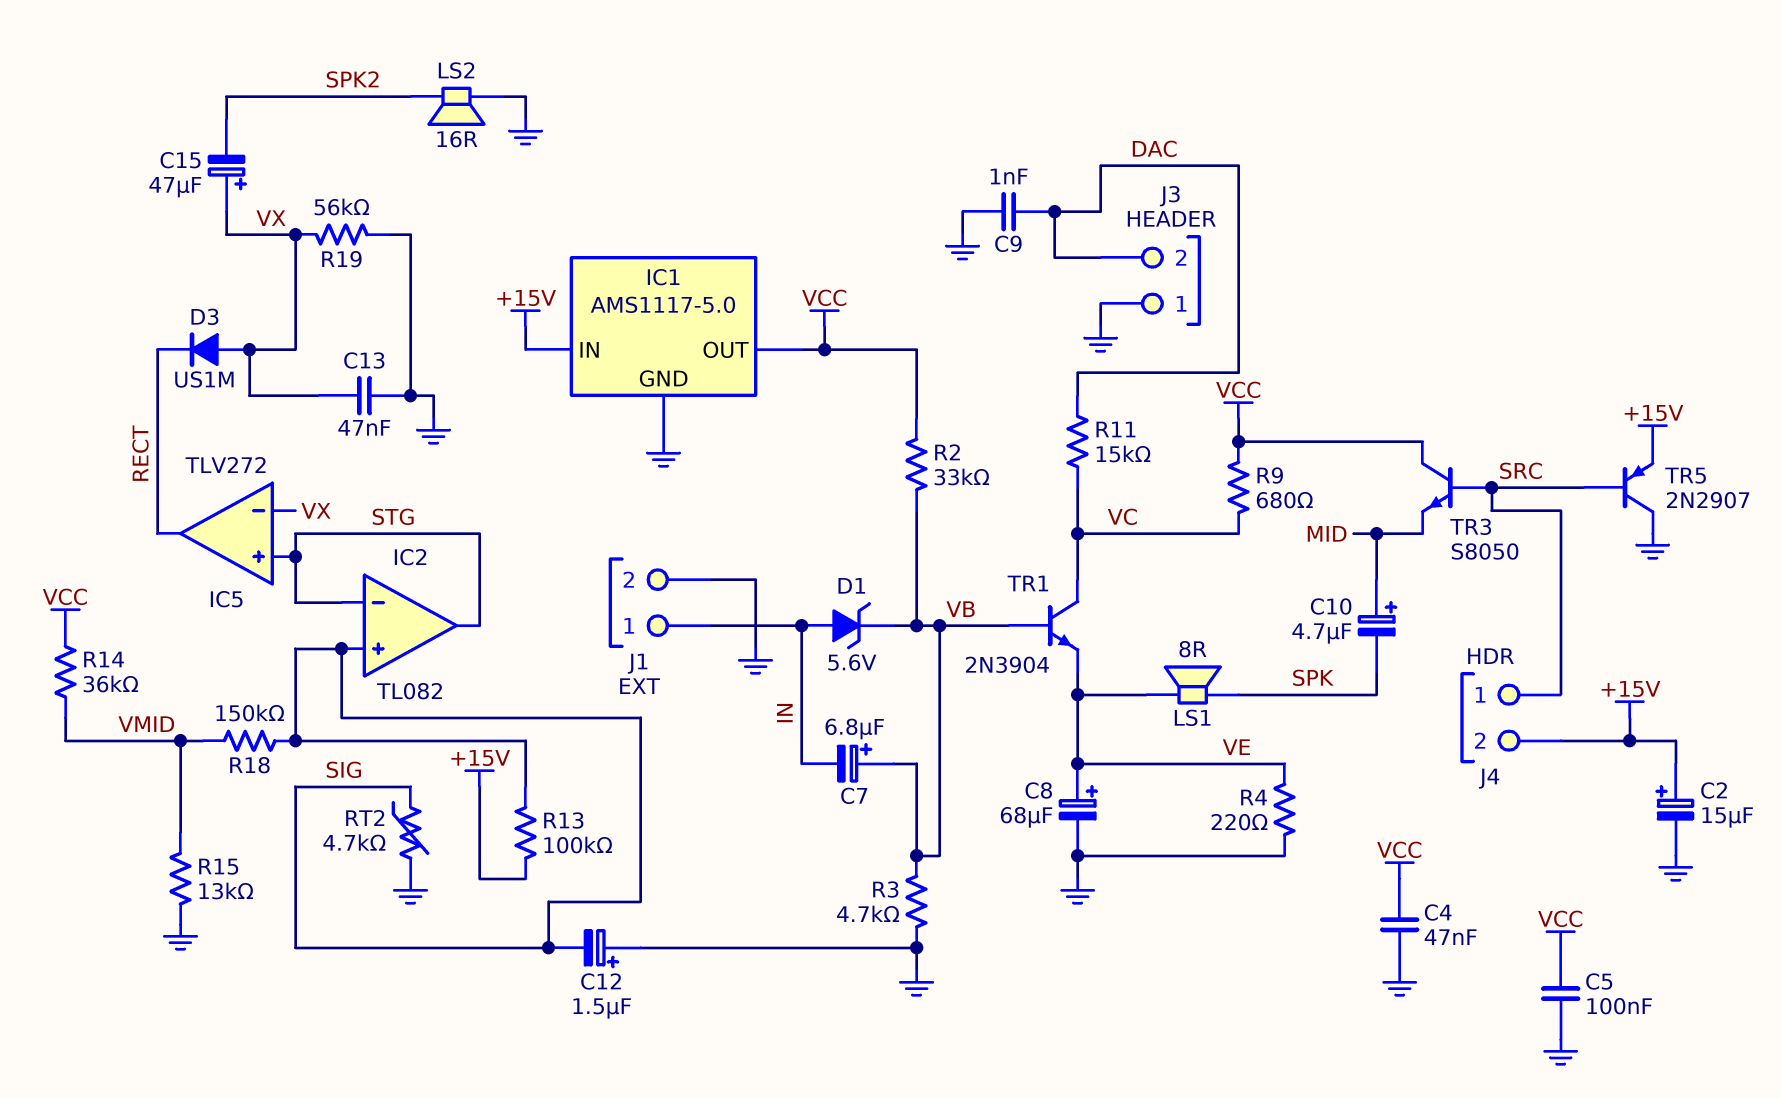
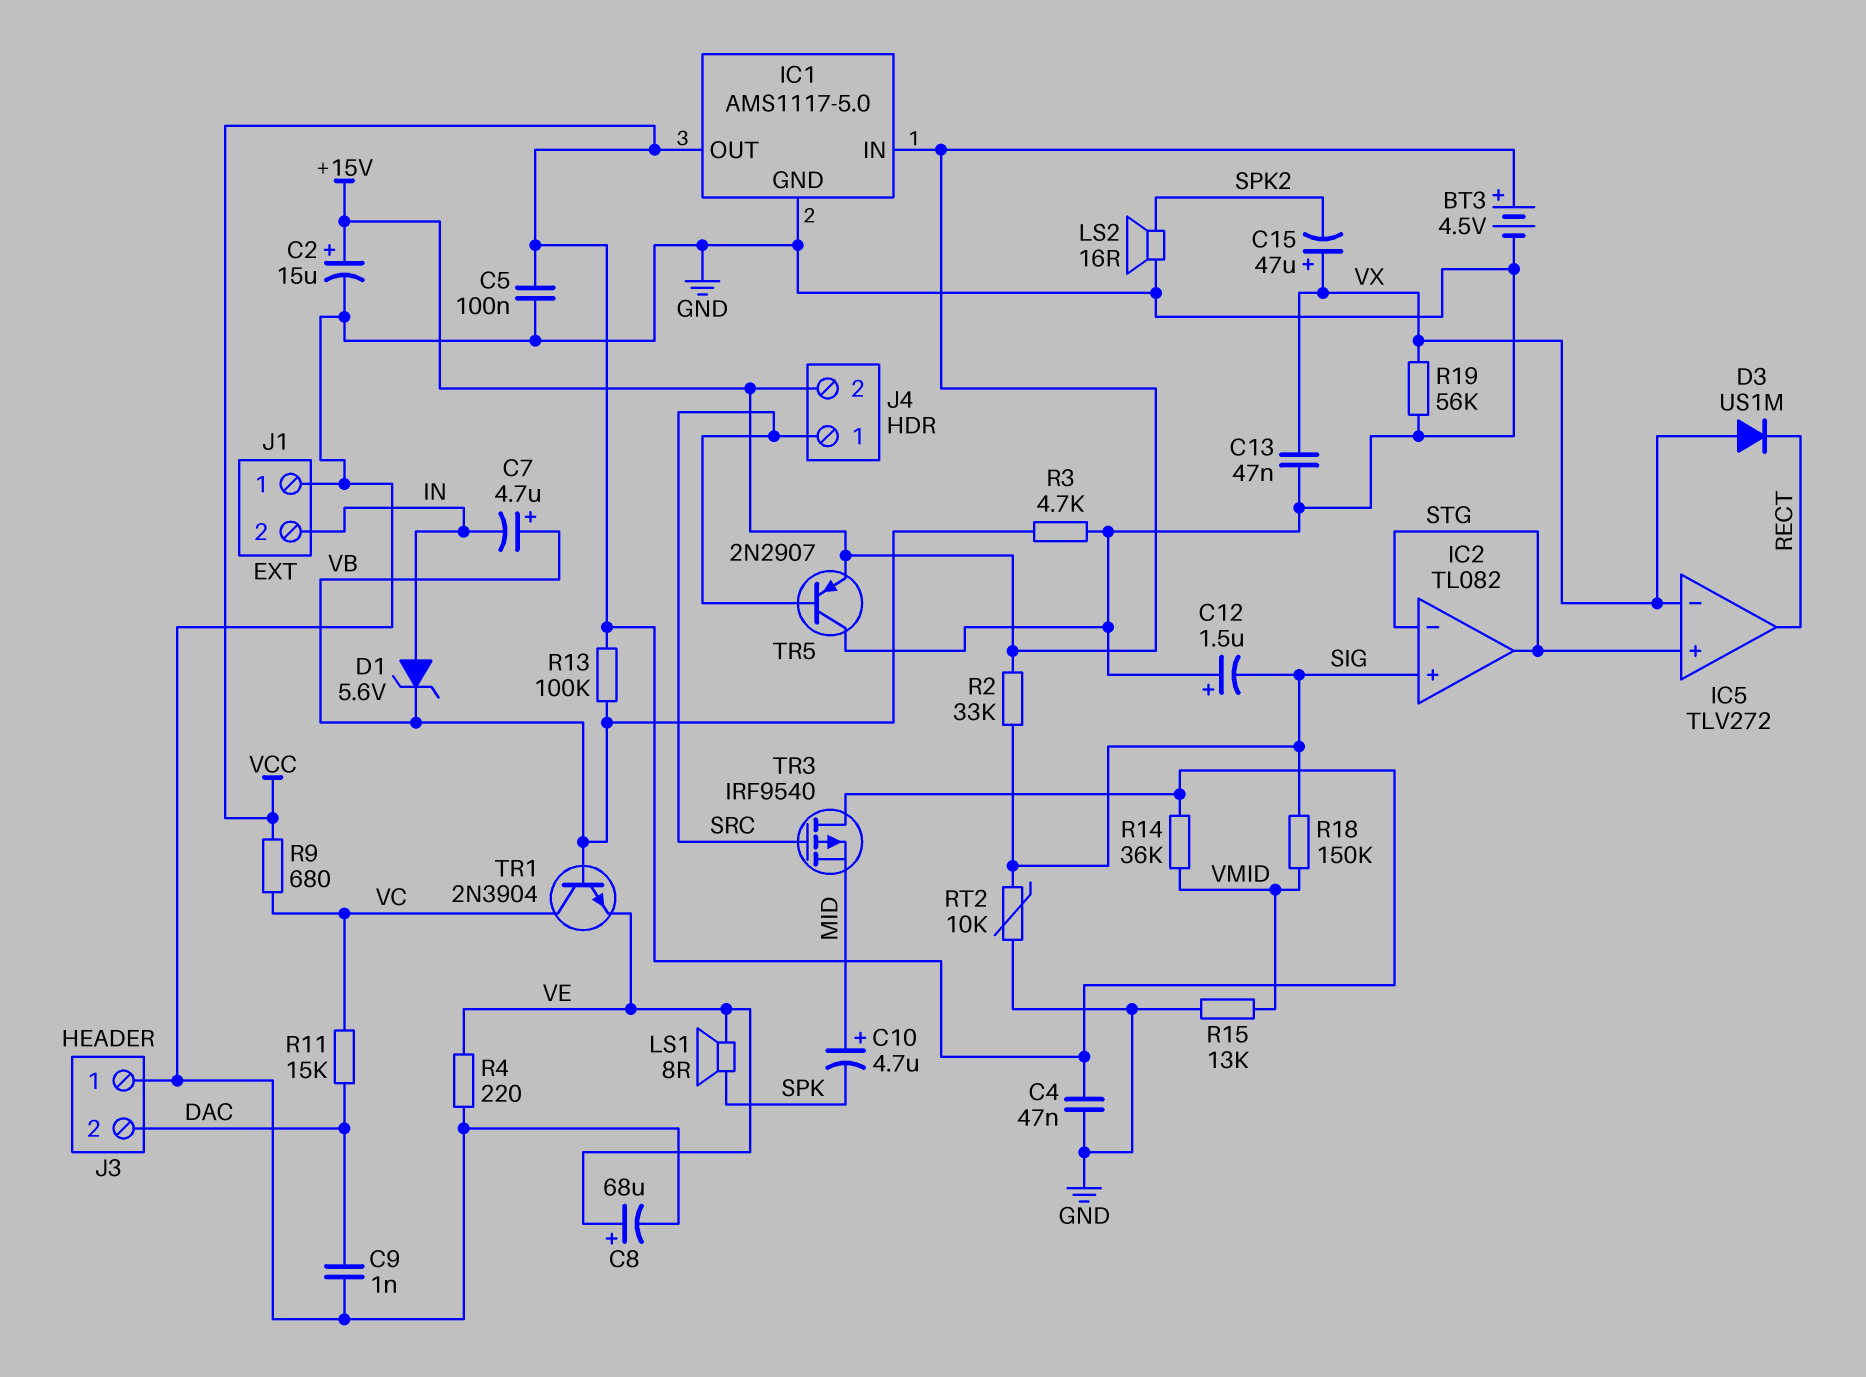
BT3: none -> 4.5V (plus +15V, minus GND)
C7: 6.8uF (plus VB, minus IN) -> 4.7uF (plus VB, minus IN)
J1 pin 1: IN -> GND
J1 pin 2: GND -> IN
R2: 33k (VB, VCC) -> 33k (+15V, SIG)
R13: 100k (+15V, SIG) -> 100k (VB, VCC)
RT2: 4.7k (GND, SIG) -> 10k (GND, SIG)
TR3: NPN S8050 (B SRC, C VCC, E MID) -> PMOS IRF9540 (G SRC, D VCC, S MID)

